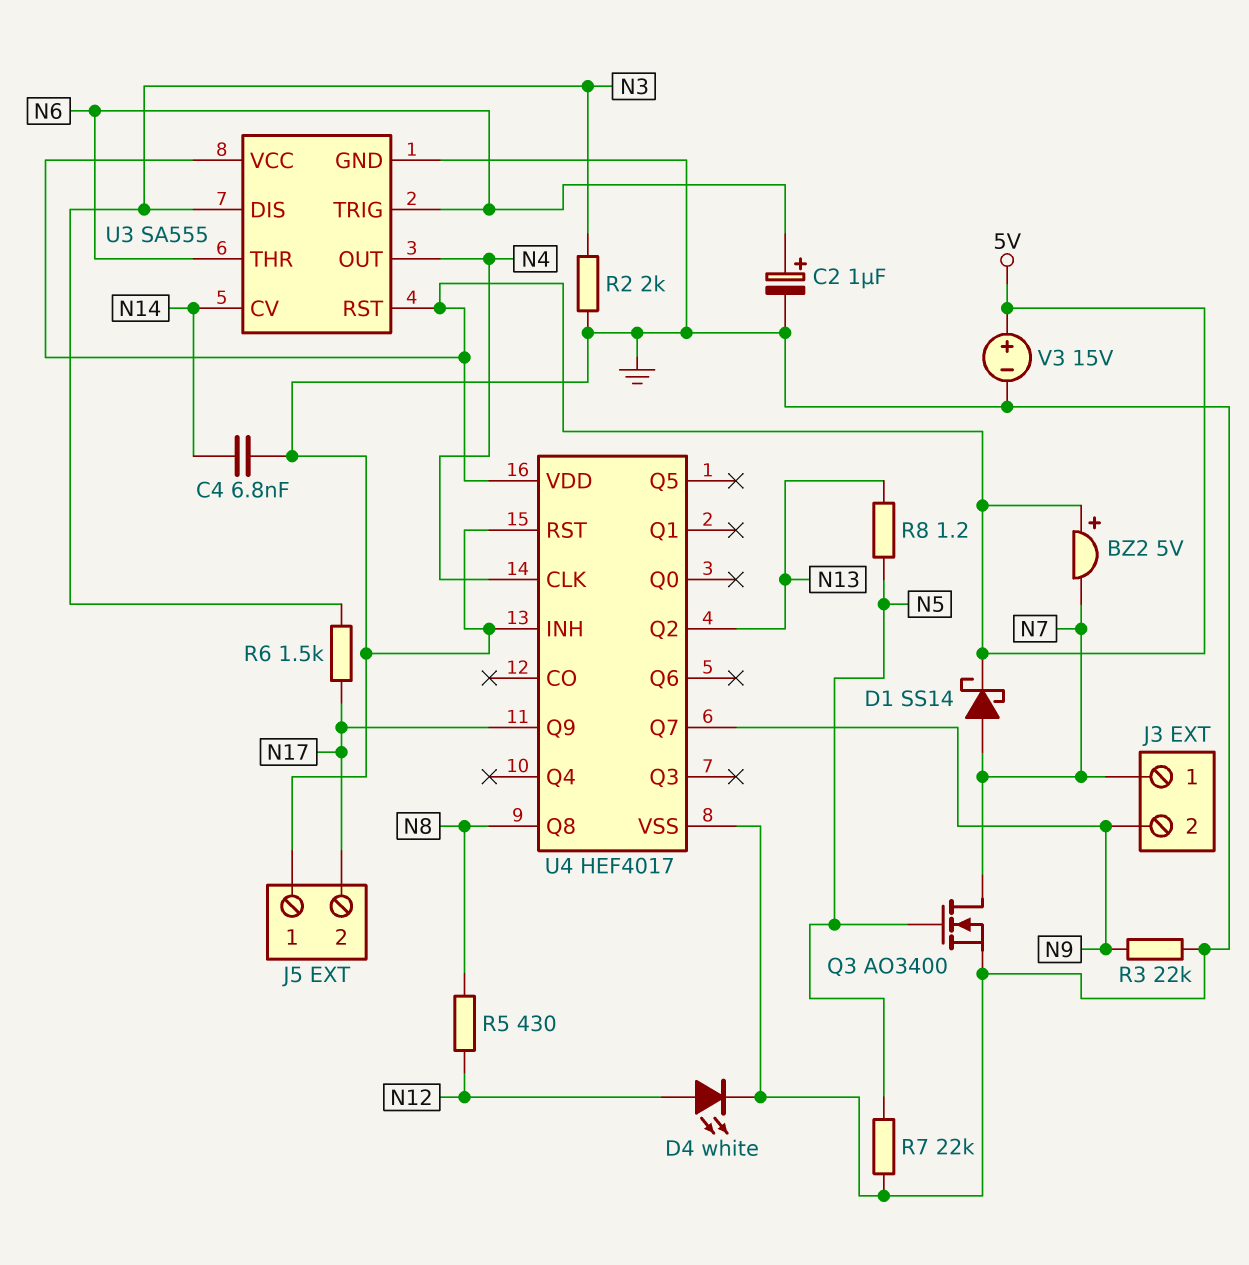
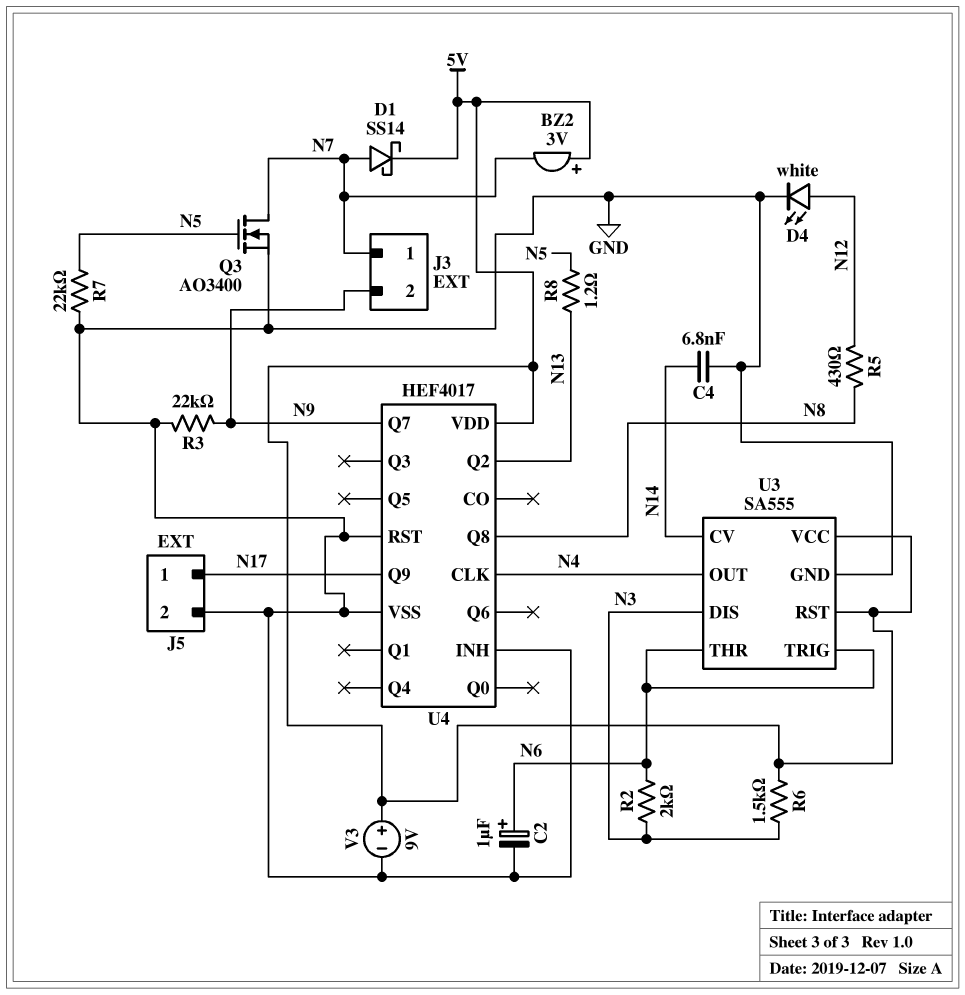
BZ2: buzzer 5V (plus 5V, minus N7) -> buzzer 3V (plus 5V, minus N7)
J5 pin 1: GND -> N17
J5 pin 2: N17 -> GND
R2: 2k (GND, N3) -> 2k (N3, N6)
R6: 1.5k (N3, N17) -> 1.5k (5V, N3)
V3: 15V (plus 5V, minus GND) -> 9V (plus 5V, minus GND)

